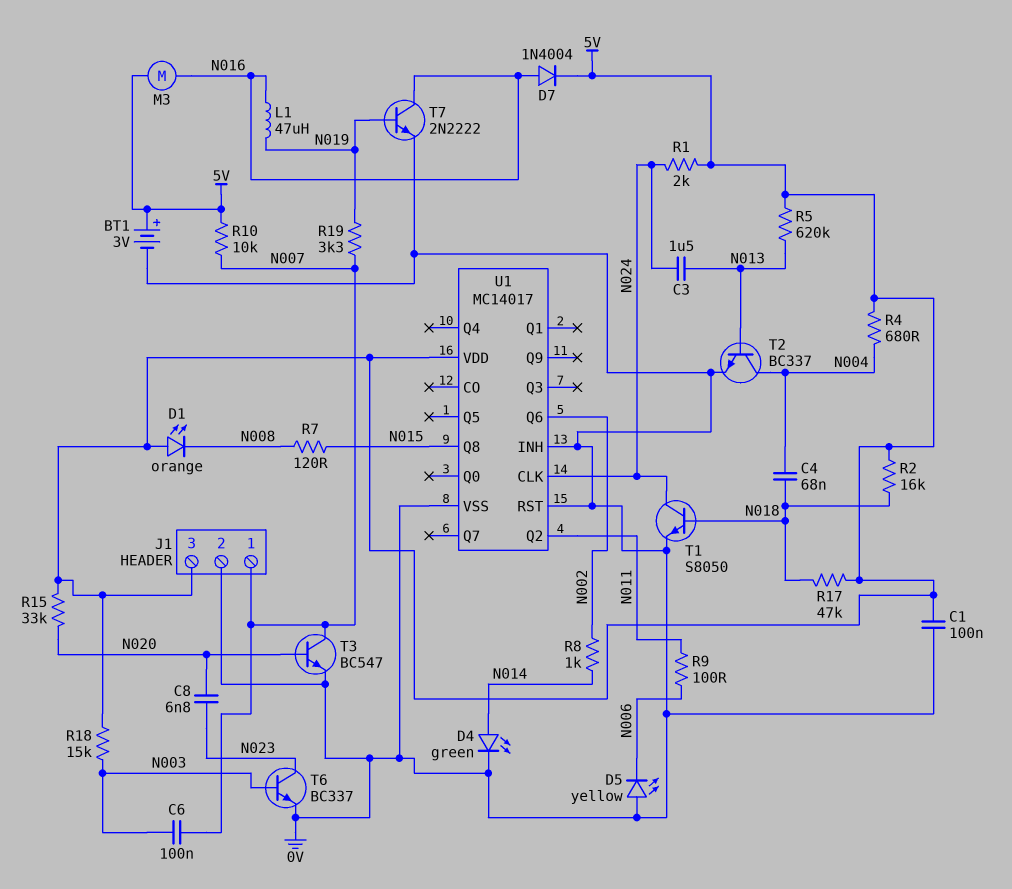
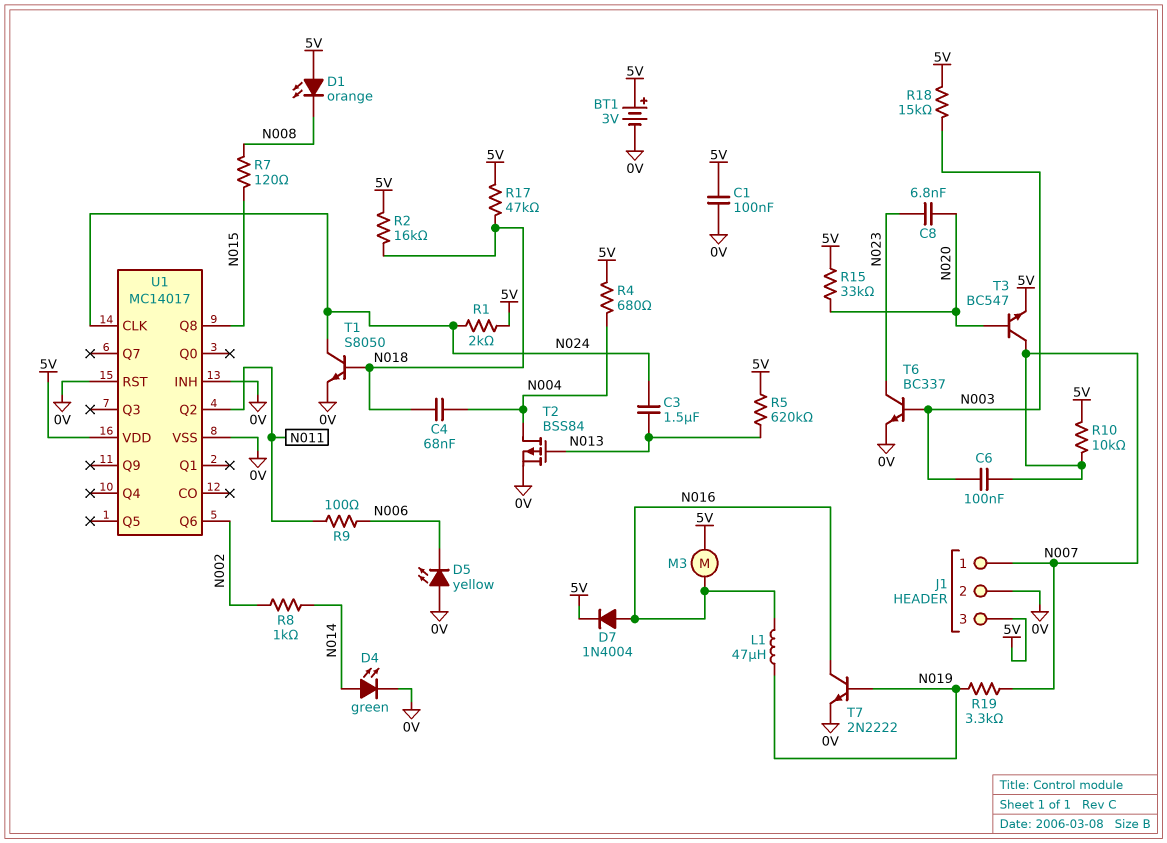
T2: NPN BC337 (B N013, C N004, E 0V) -> PMOS BSS84 (G N013, D N004, S 0V)
T3: NPN BC547 (B N020, C N007, E 0V) -> NPN BC547 (B N020, C N007, E 5V)

